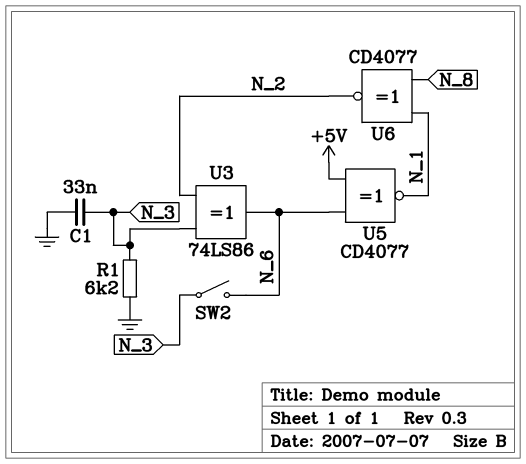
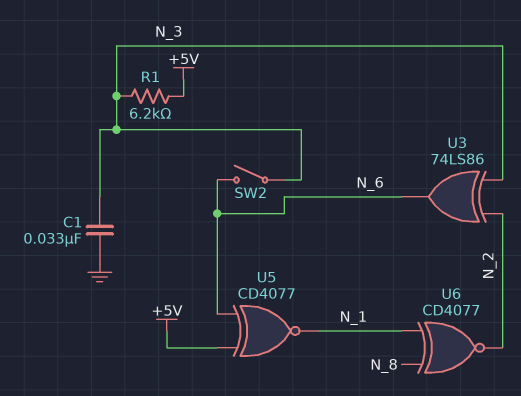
R1: 6.2k (GND, N_3) -> 6.2k (+5V, N_3)

